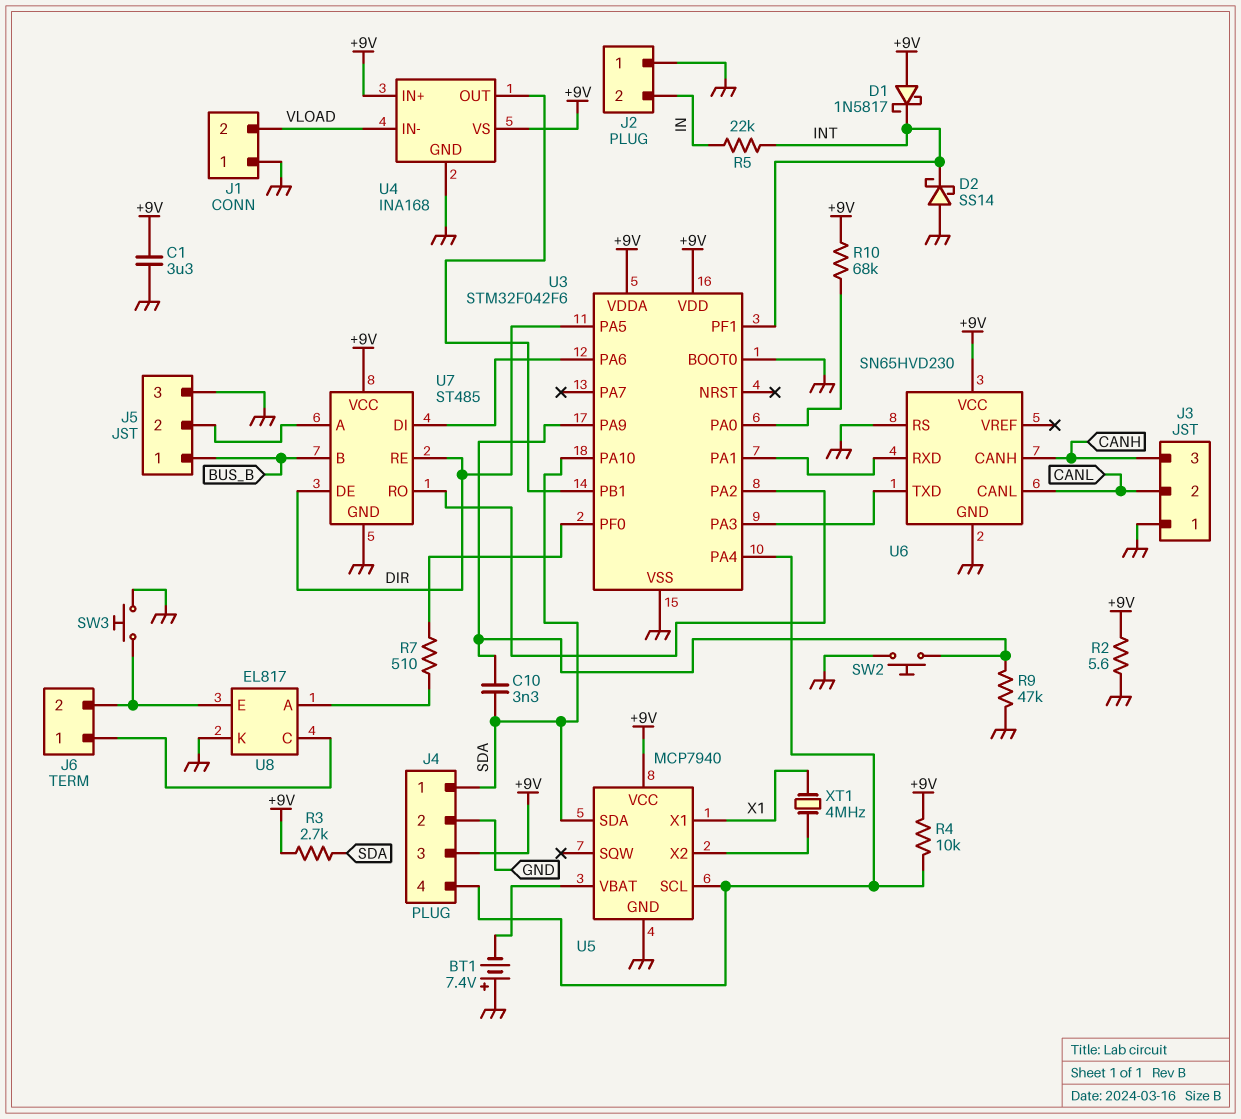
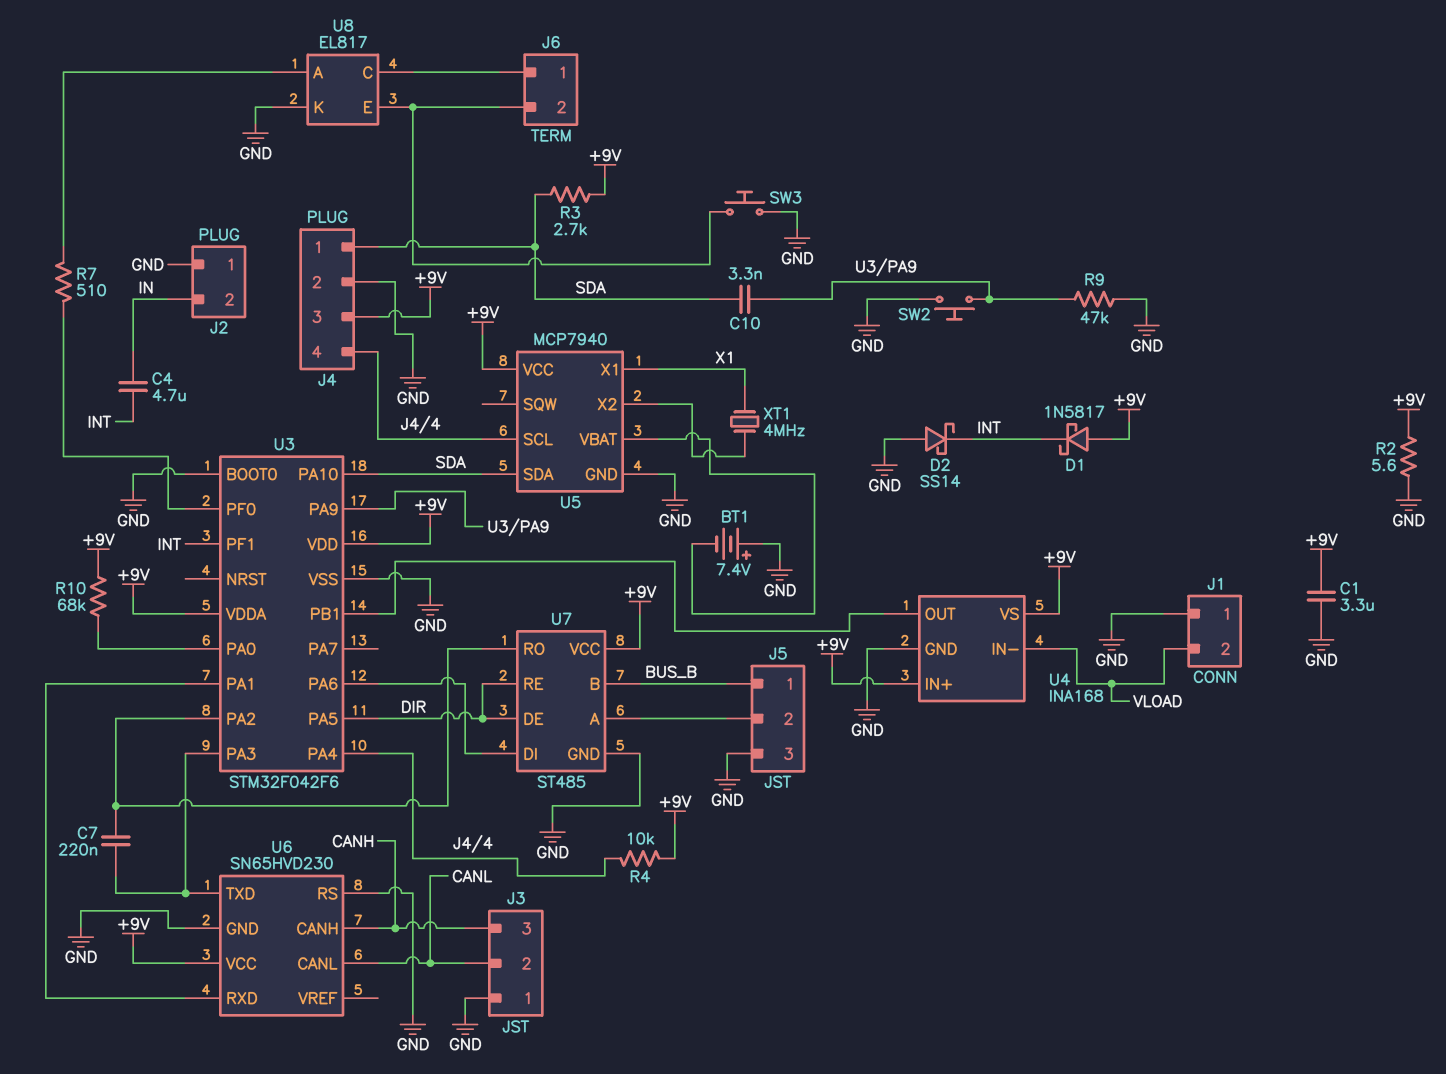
C4: none -> 4.7uF (IN, INT)
C7: none -> 220nF (U3/PA2, U3/PA3)
R5: 22k (IN, INT) -> none

